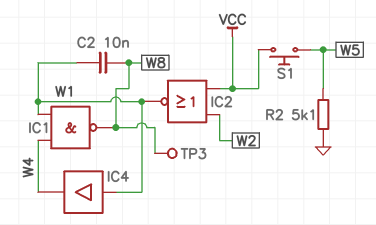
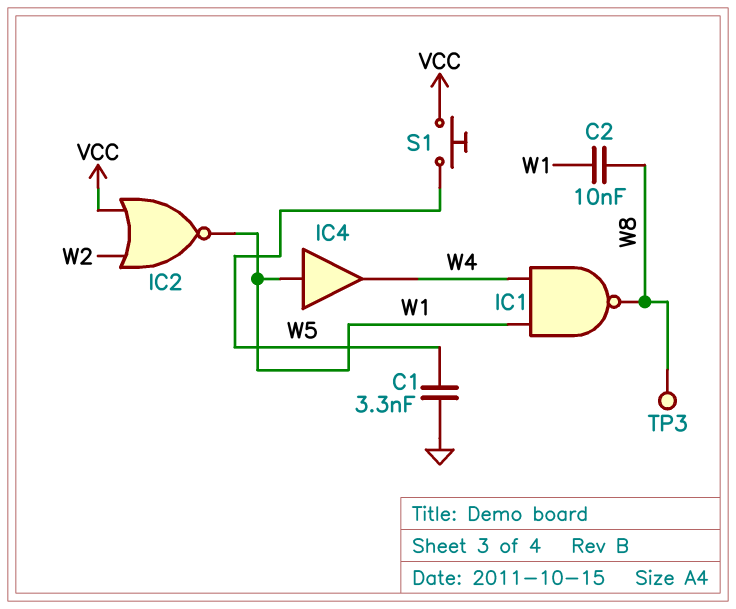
C1: none -> 3.3nF (GND, W5)
R2: 5.1k (GND, W5) -> none

